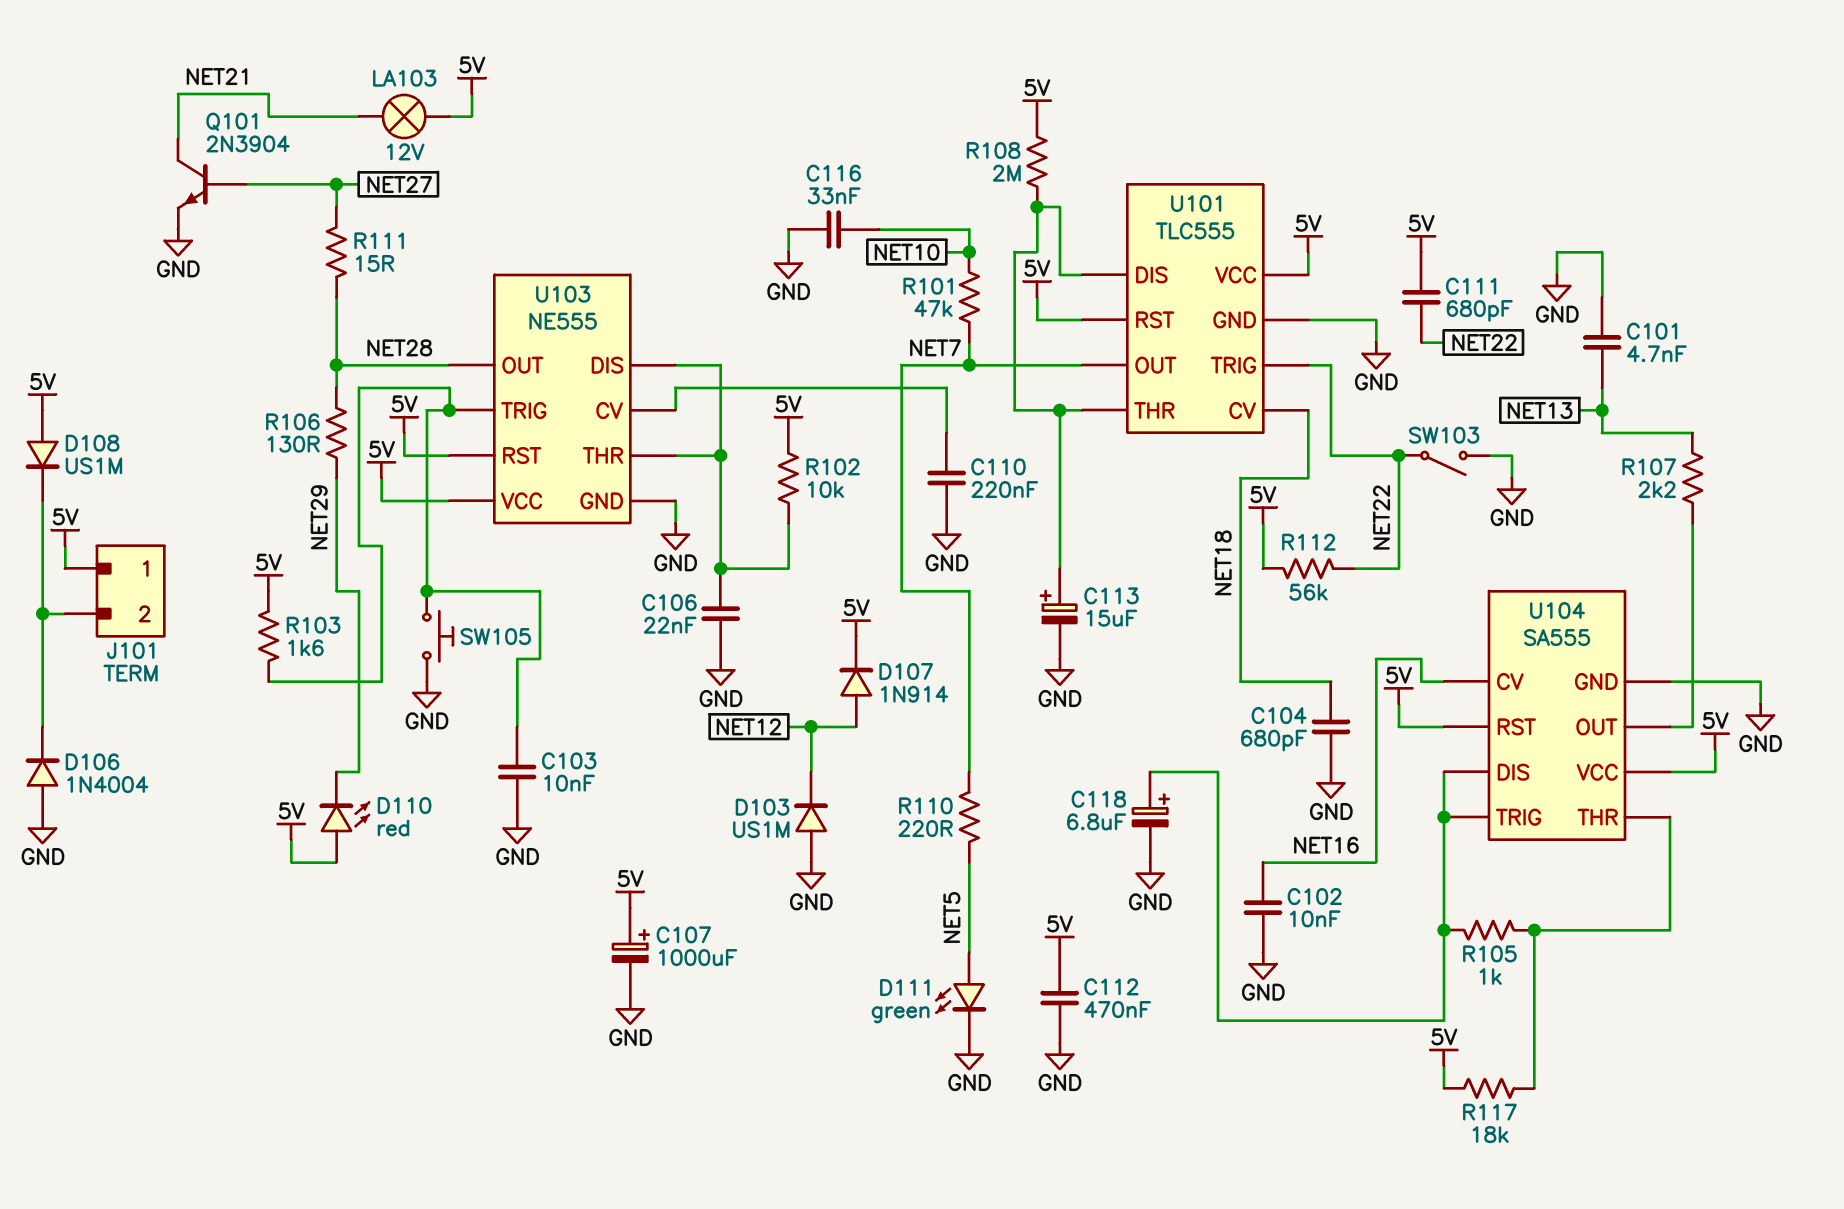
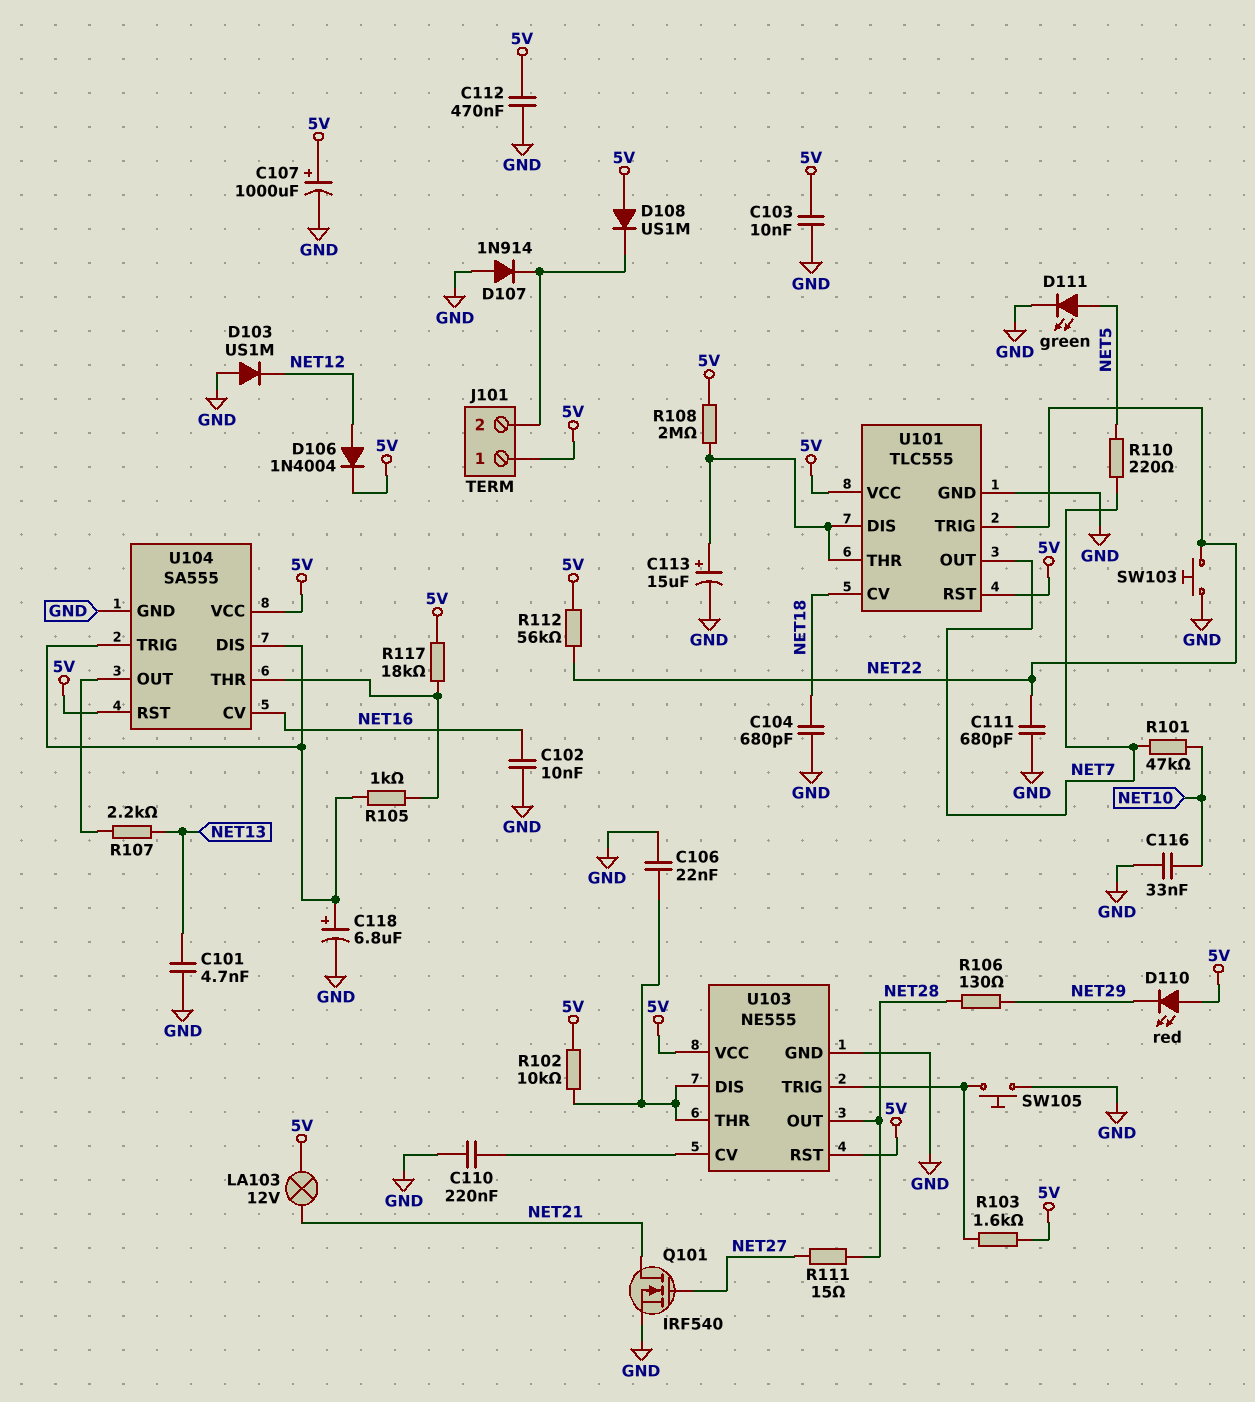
C103: 10nF (GND, U103/TRIG) -> 10nF (5V, GND)
C111: 680pF (5V, NET22) -> 680pF (GND, NET22)
D106: diode 1N4004 (A GND, K J101/2) -> diode 1N4004 (A NET12, K 5V)
D107: diode 1N914 (A NET12, K 5V) -> diode 1N914 (A GND, K J101/2)
Q101: NPN 2N3904 (B NET27, C NET21, E GND) -> NMOS IRF540 (G NET27, D NET21, S GND)
SW103: switch (GND, NET22) -> button (GND, NET22)

